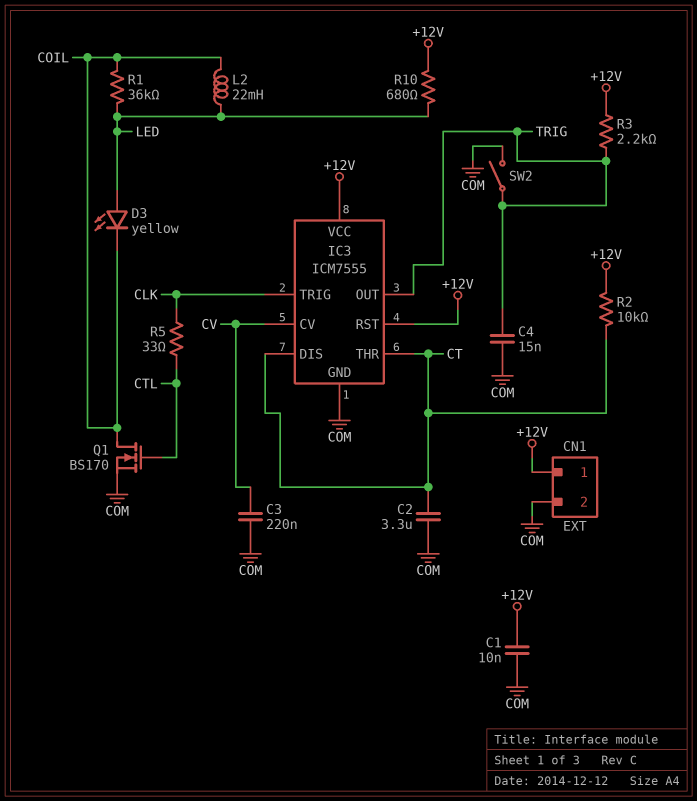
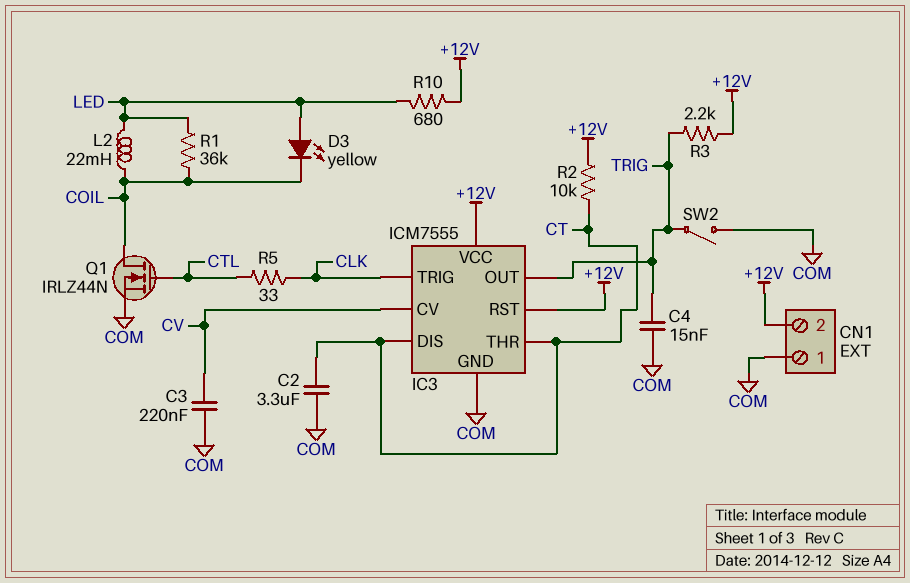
C1: 10nF (+12V, COM) -> none
CN1 pin 1: +12V -> COM
CN1 pin 2: COM -> +12V
Q1: NMOS BS170 (G CTL, D COIL, S COM) -> NMOS IRLZ44N (G CTL, D COIL, S COM)

